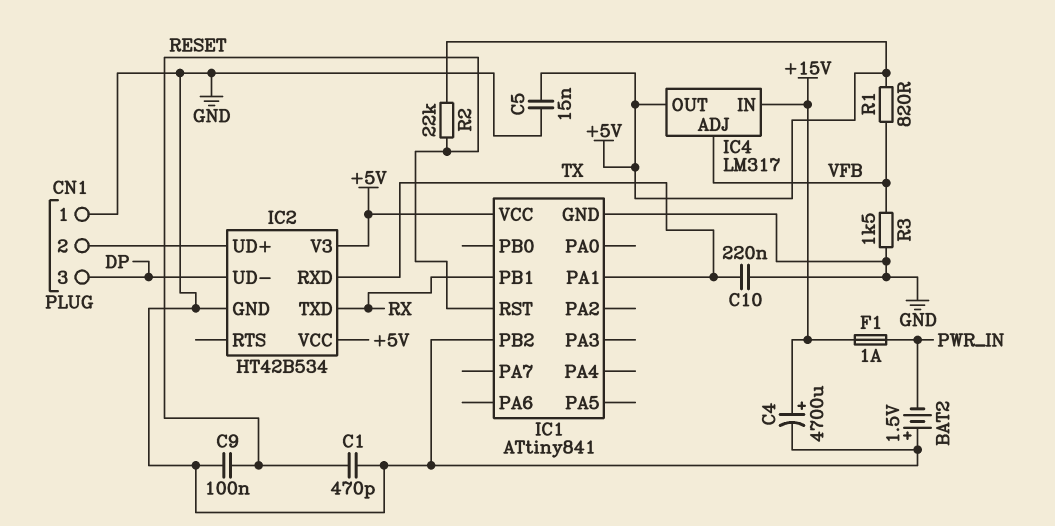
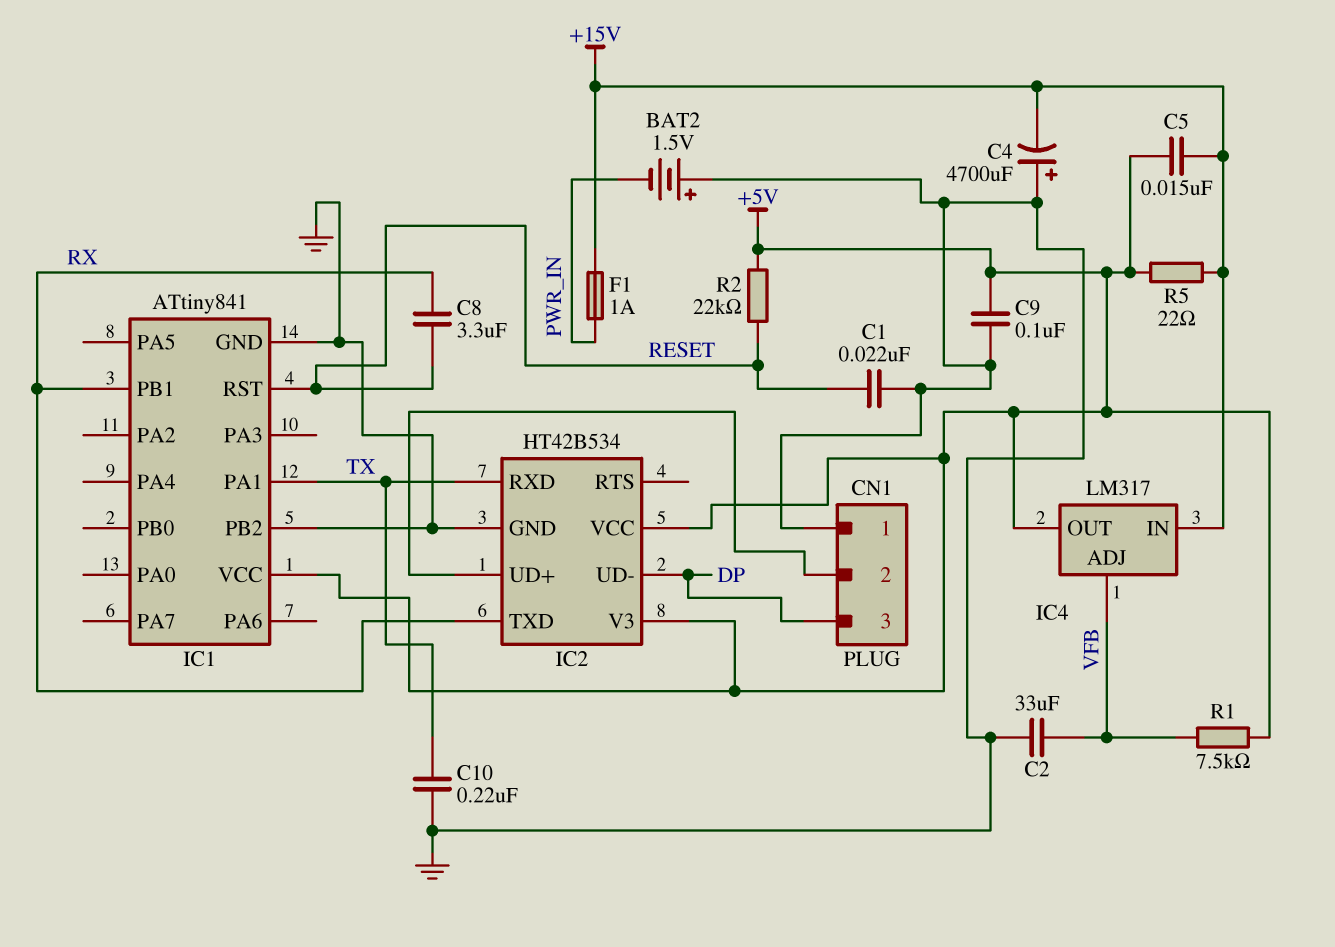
C1: 470pF (GND, RESET) -> 22nF (GND, RESET)
C2: none -> 33uF (GND, VFB)
C4: 4700uF (plus +15V, minus GND) -> 4700uF (plus GND, minus +15V)
C5: 15nF (+5V, GND) -> 15nF (+5V, +15V)
C8: none -> 3.3uF (RESET, RX)
C9: 100nF (GND, RESET) -> 100nF (+5V, GND)
R1: 820 (+5V, VFB) -> 7.5k (+5V, VFB)
R3: 1.5k (GND, VFB) -> none
R5: none -> 22 (+5V, +15V)

